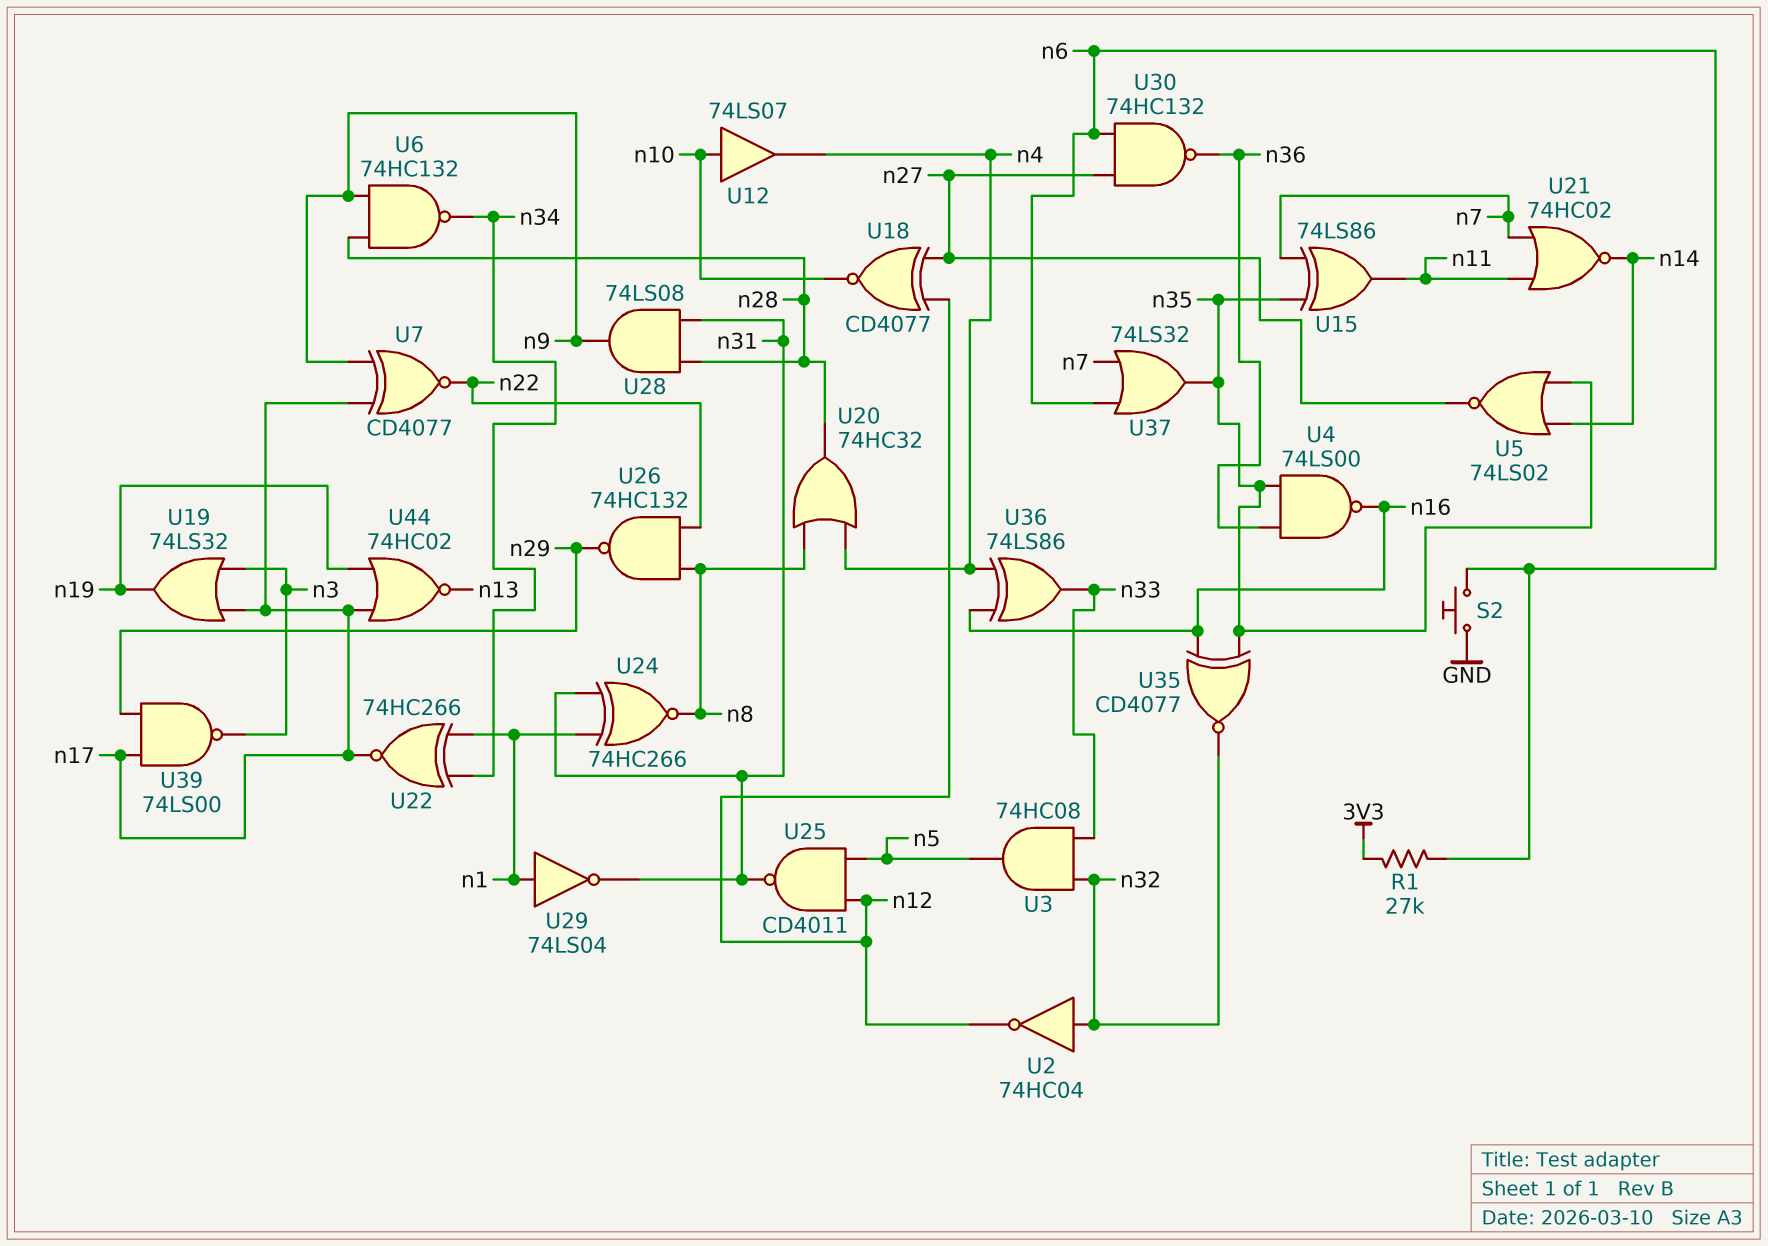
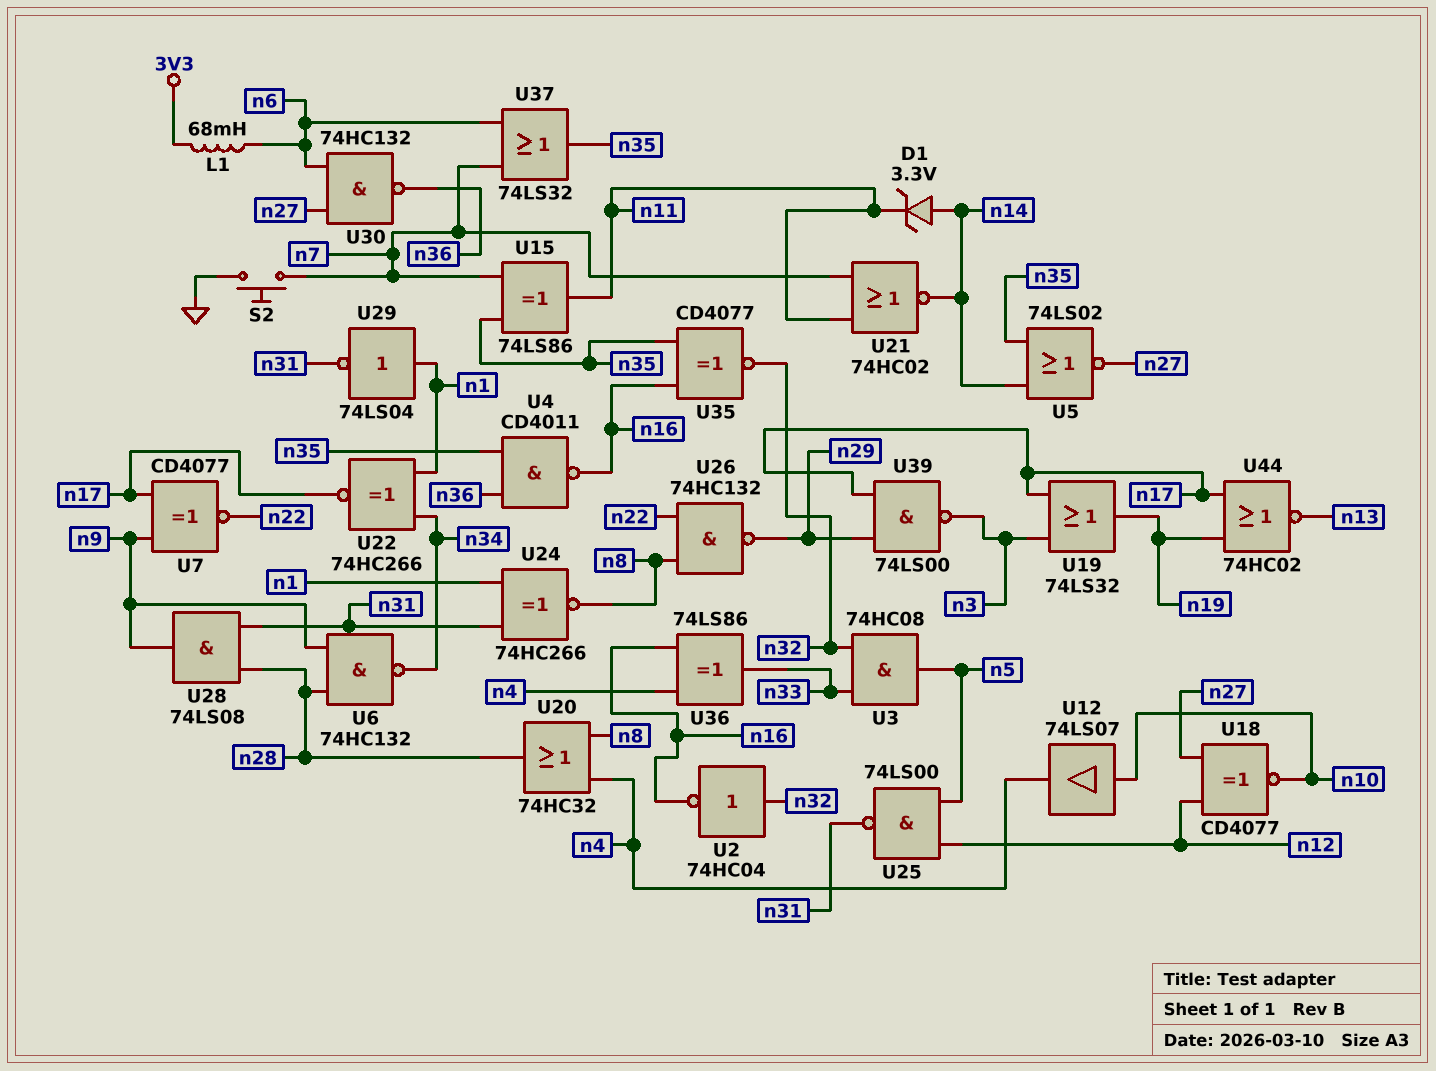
D1: none -> zener 3.3V (A n14, K n11)
L1: none -> 68mH (3V3, n6)
R1: 27k (3V3, n6) -> none
S2: button (GND, n6) -> button (GND, n7)
U2: NOT 74HC04 (in n32, out n12) -> NOT 74HC04 (in n32, out n16)
U4: NAND 74LS00 (in n35, in n36, out n16) -> NAND CD4011 (in n35, in n36, out n16)
U25: NAND CD4011 (in n5, in n12, out n31) -> NAND 74LS00 (in n5, in n12, out n31)

